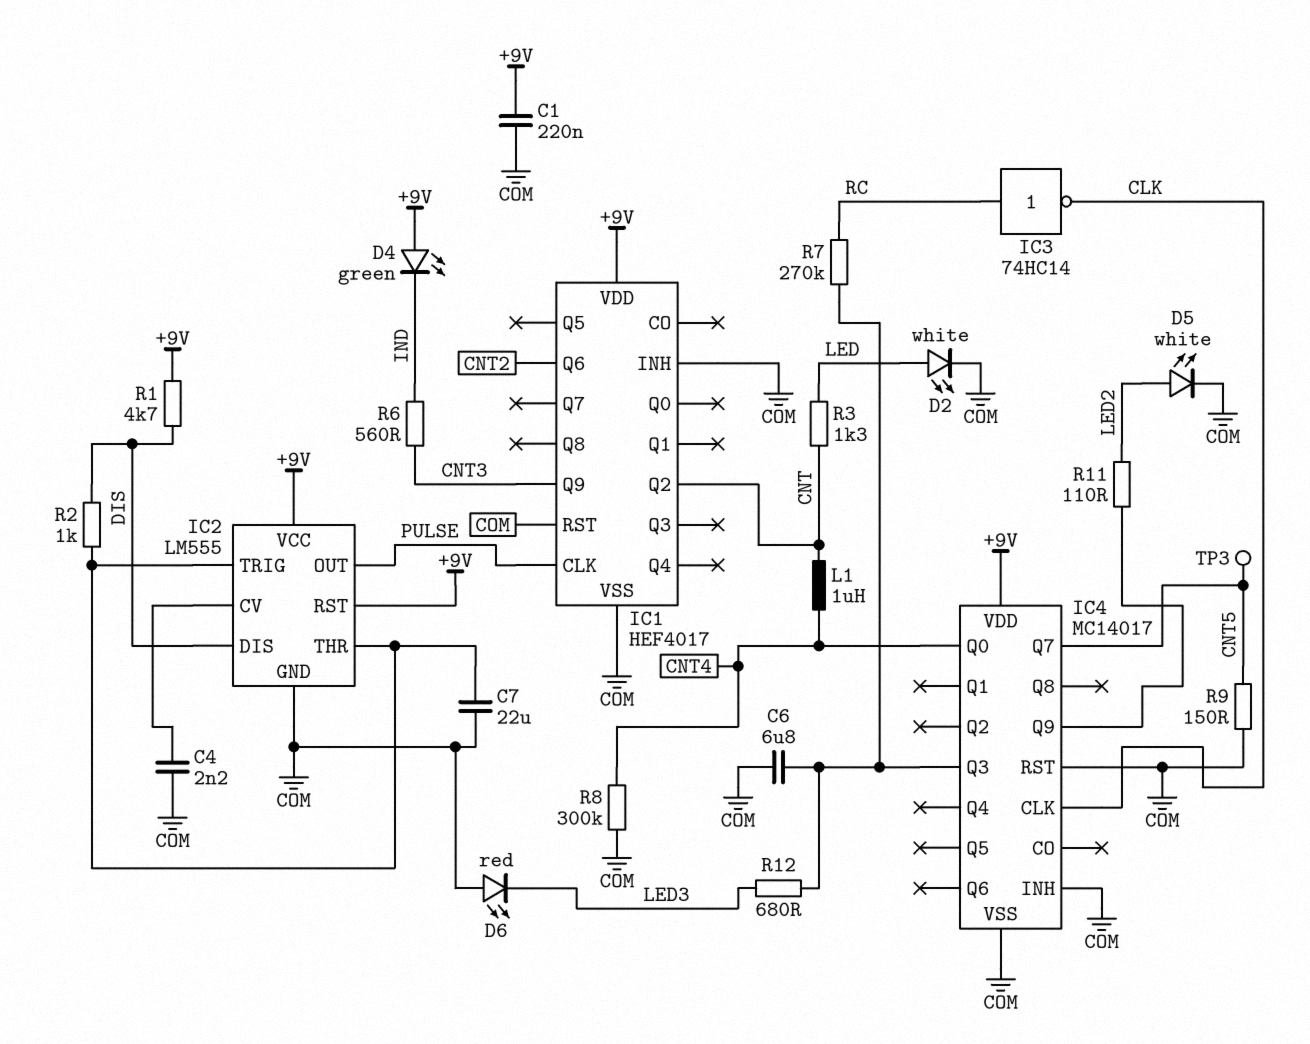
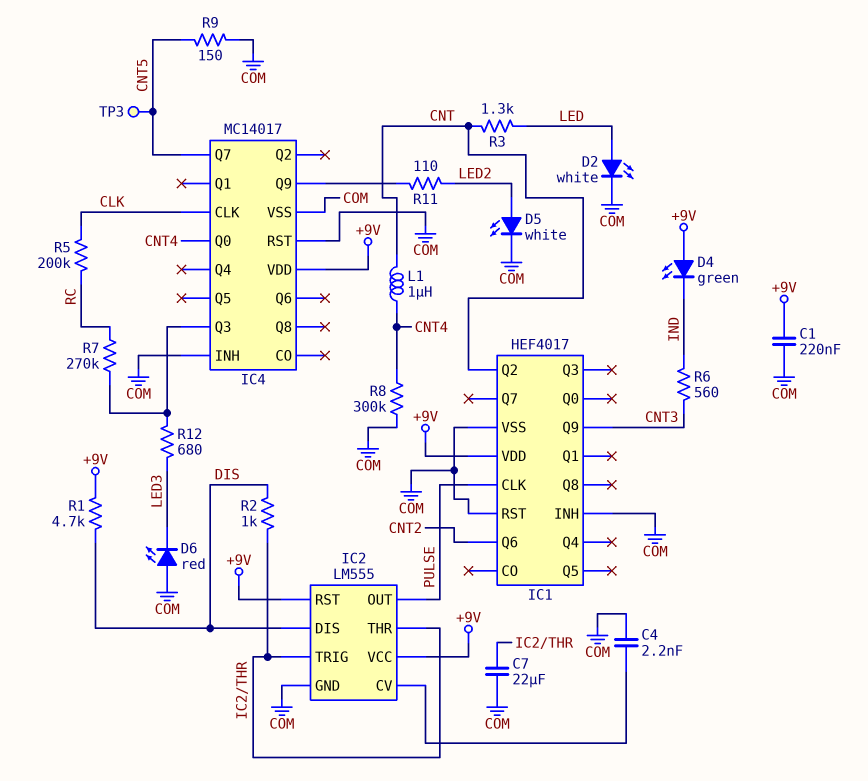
C6: 6.8uF (COM, IC4/Q3) -> none
IC3: NOT 74HC14 (in RC, out CLK) -> none
R5: none -> 200k (CLK, RC)

